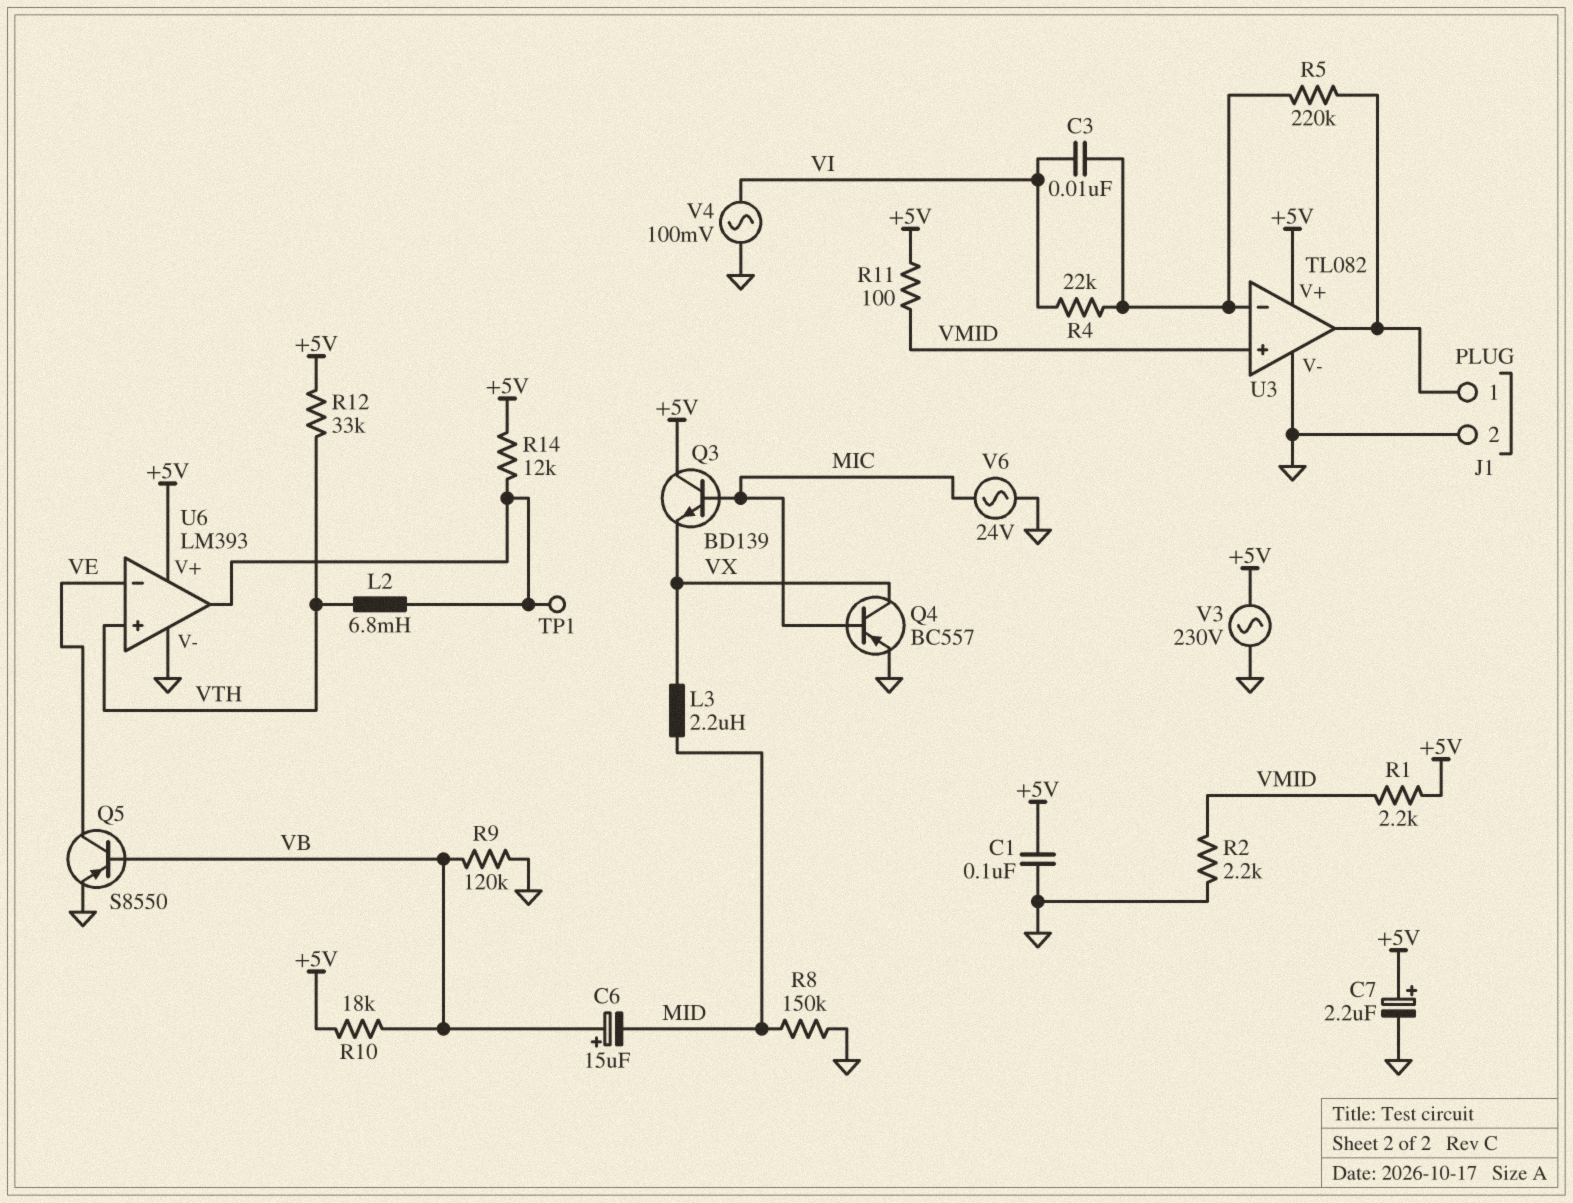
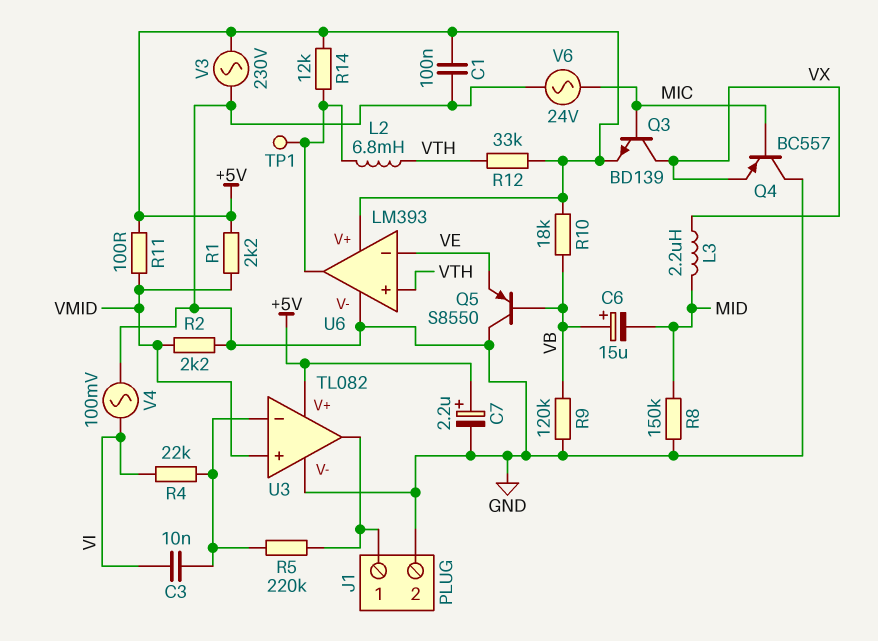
Q3: NPN BD139 (B MIC, C +5V, E VX) -> NPN BD139 (B MIC, C VX, E +5V)
Q4: PNP BC557 (B MIC, C VX, E GND) -> PNP BC557 (B MIC, C GND, E VX)
Q5: PNP S8550 (B VB, C VE, E GND) -> PNP S8550 (B VB, C GND, E VE)

